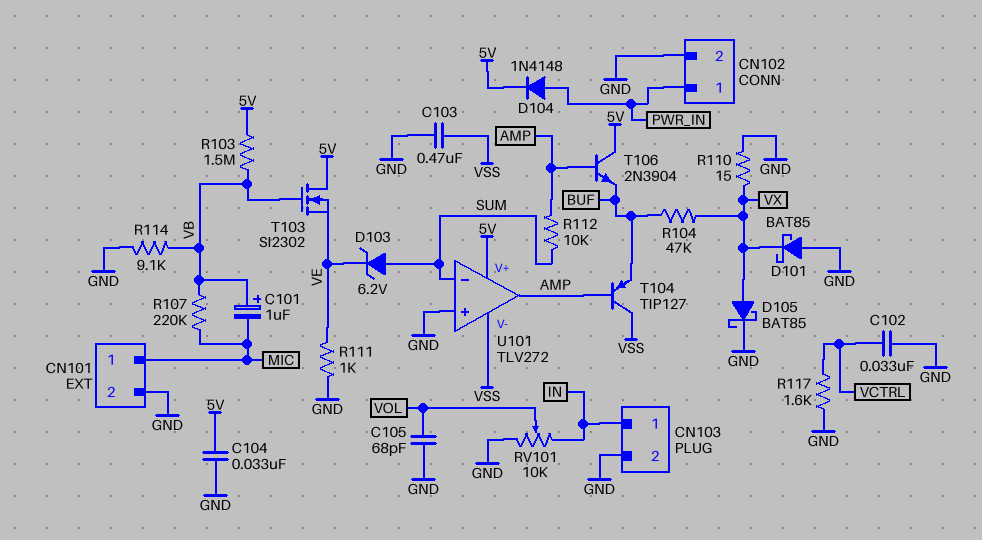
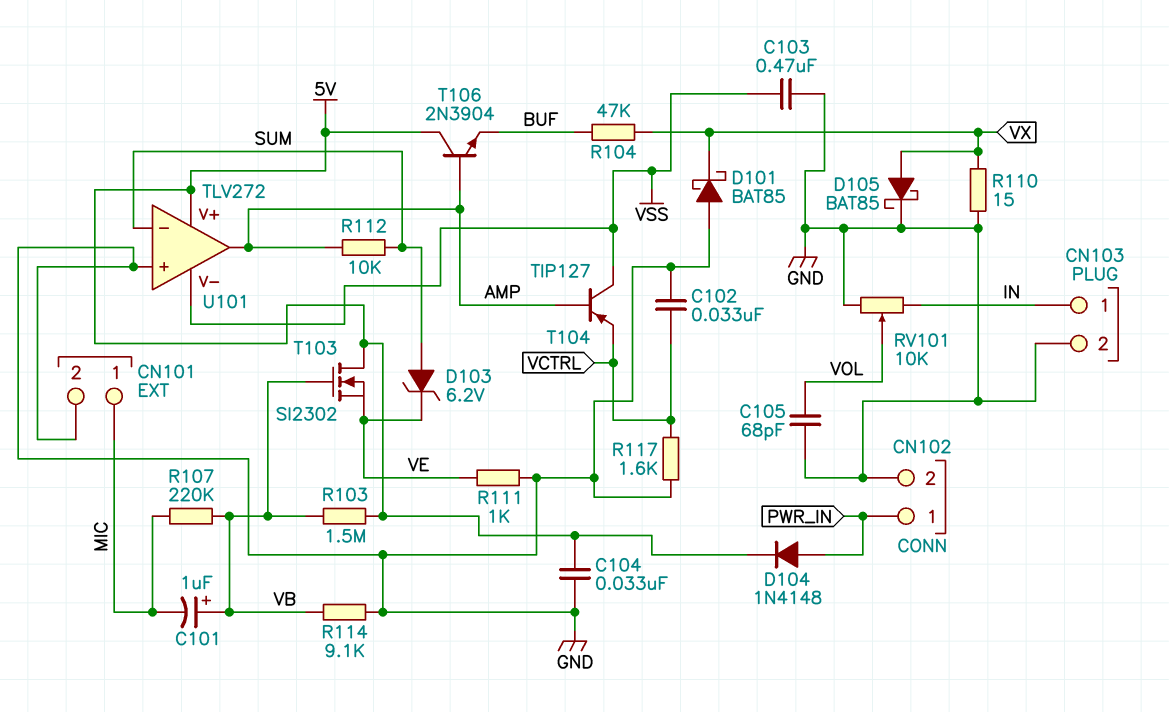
T104: PNP TIP127 (B AMP, C VSS, E BUF) -> PNP TIP127 (B AMP, C VSS, E VCTRL)

